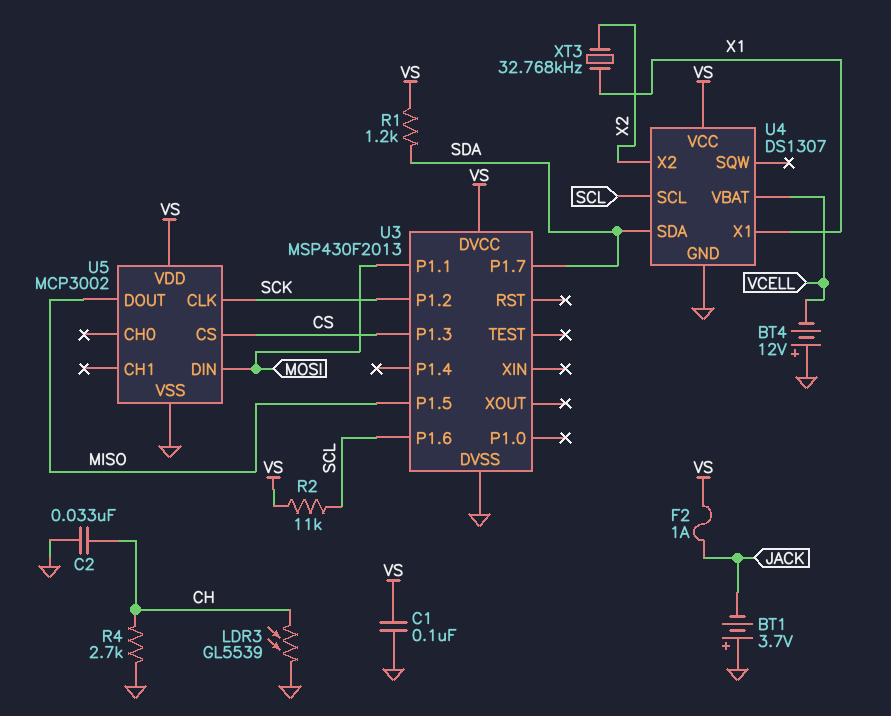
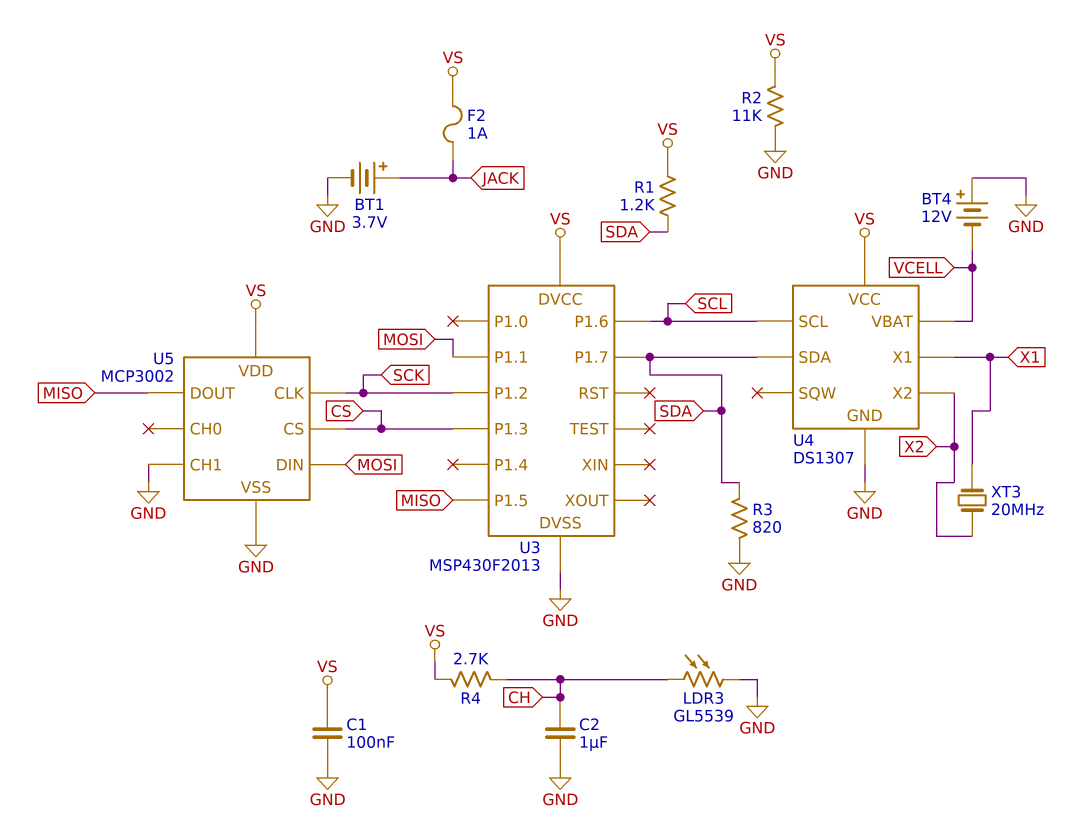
BT1: 3.7V (plus GND, minus JACK) -> 3.7V (plus JACK, minus GND)
C2: 33nF (CH, GND) -> 1uF (CH, GND)
R2: 11k (SCL, VS) -> 11k (GND, VS)
R3: none -> 820 (GND, SDA)
R4: 2.7k (CH, GND) -> 2.7k (CH, VS)
U5 pin CH1: none -> GND
XT3: 32.768kHz (X1, X2) -> 20MHz (X1, X2)

